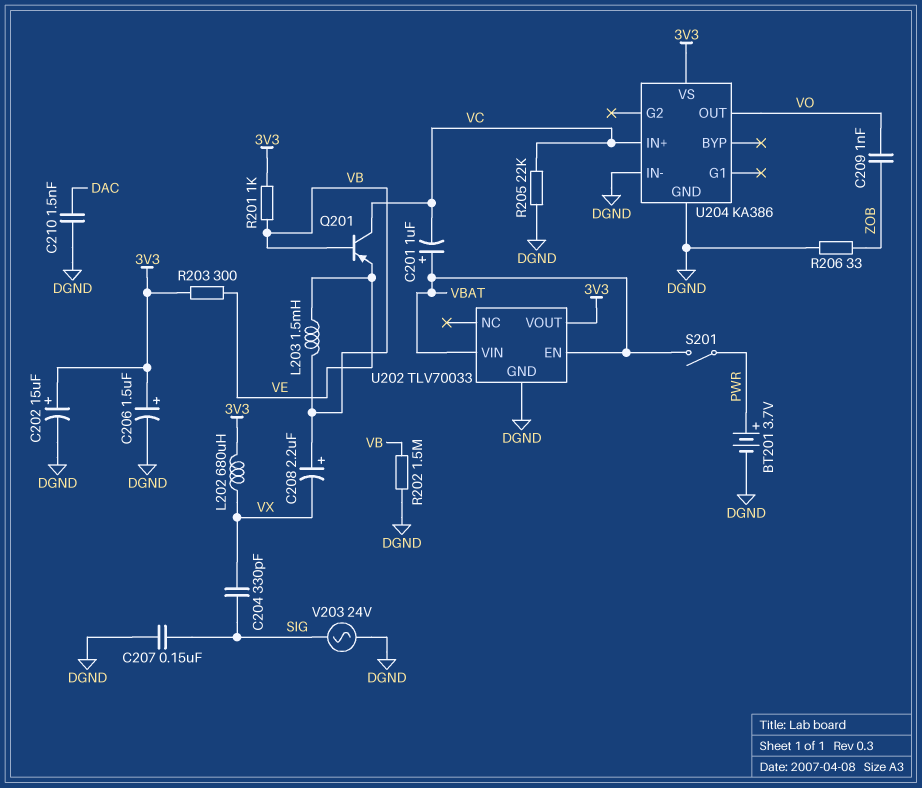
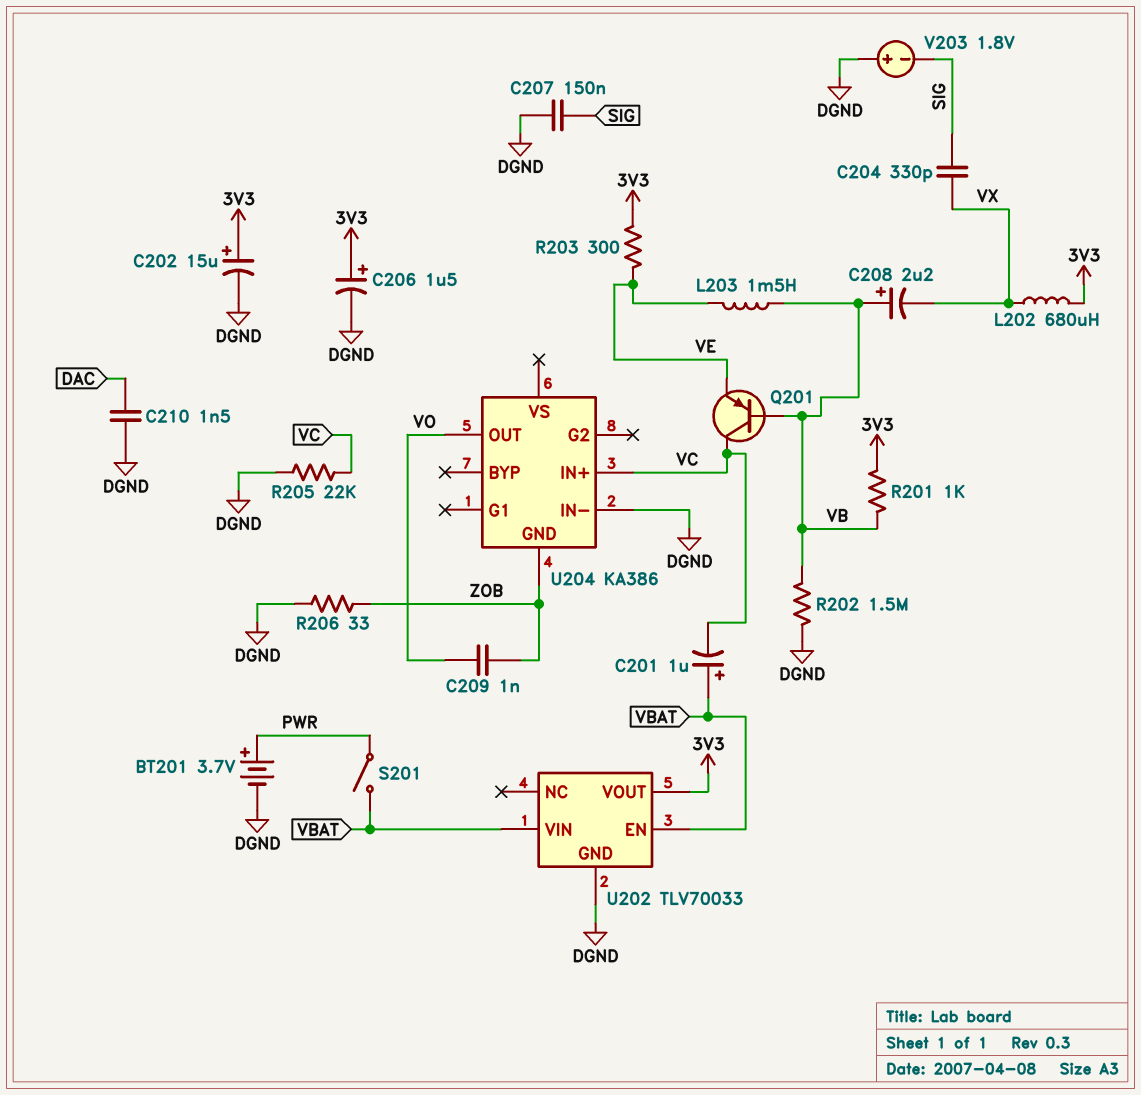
U204 pin GND: DGND -> ZOB
U204 pin VS: 3V3 -> none
V203: AC 24V (DGND, SIG) -> 1.8V (plus DGND, minus SIG)

